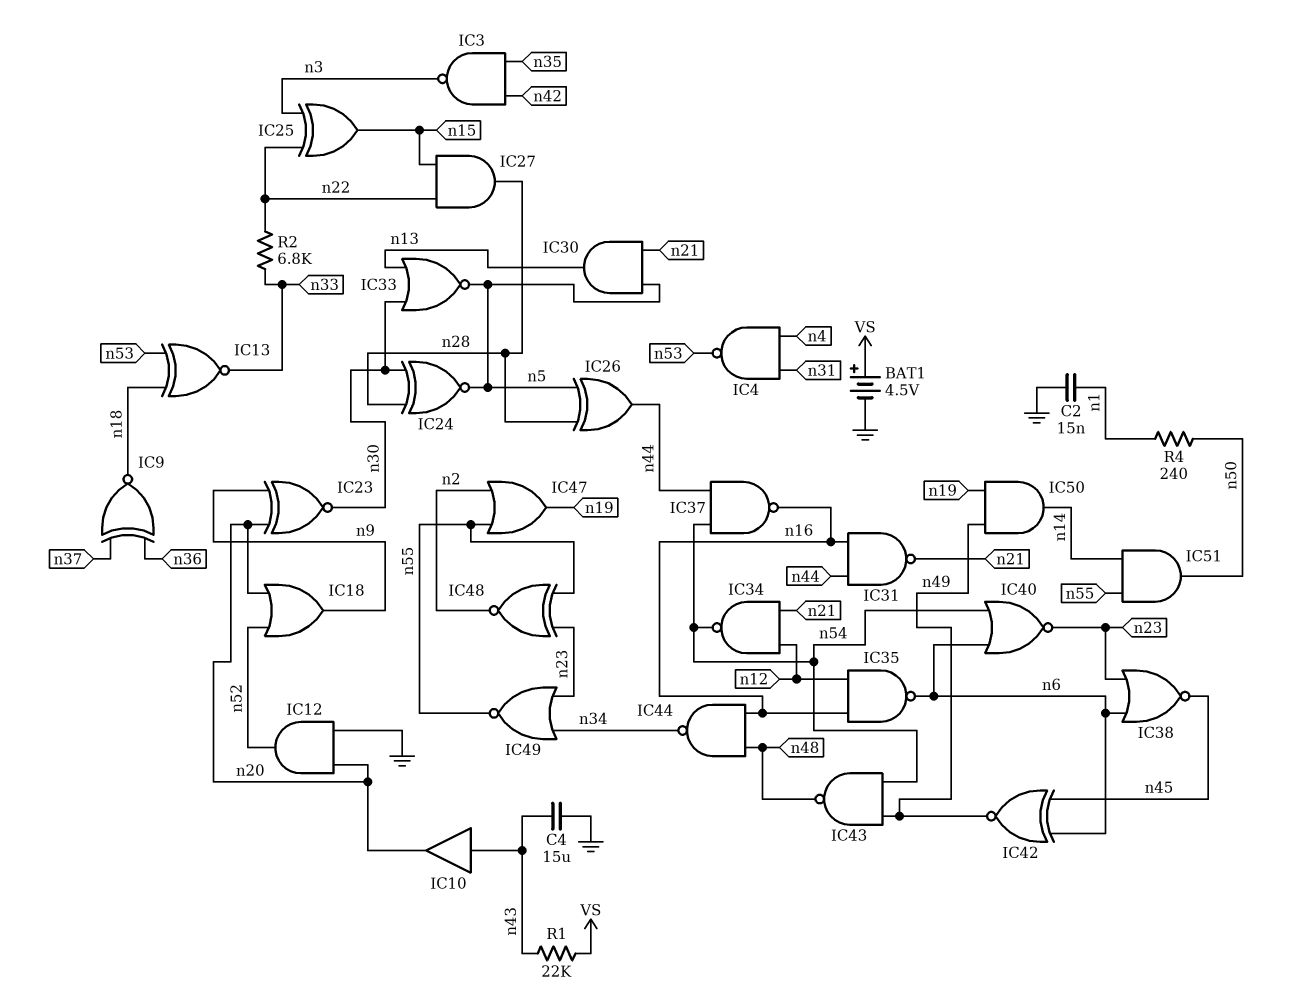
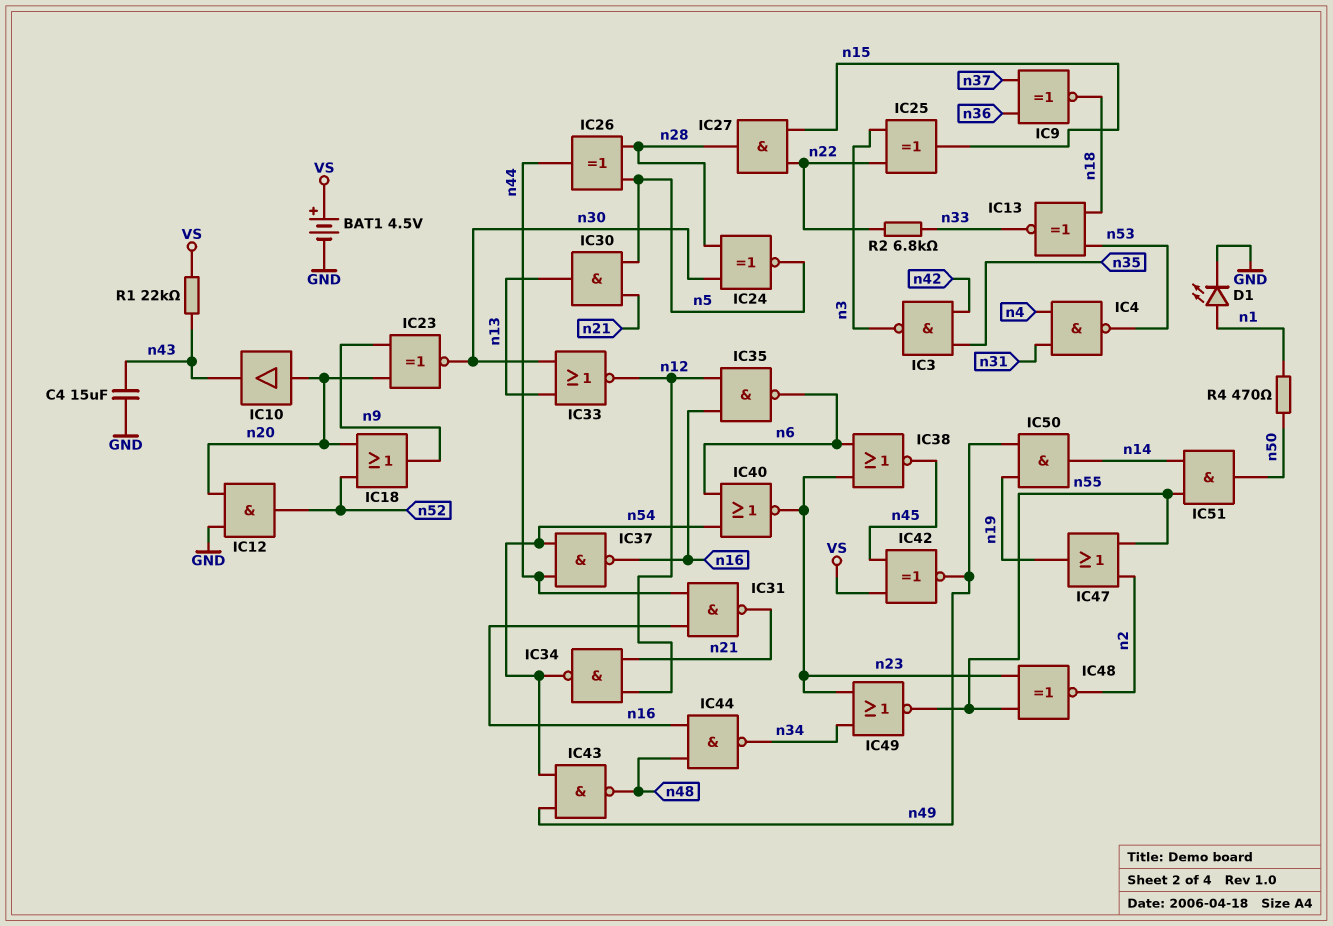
C2: 15nF (GND, n1) -> none
D1: none -> LED (A n1, K GND)
IC10: buffer (in n43, out n20) -> buffer (in n20, out n43)
IC33: NOR (in n13, in n30, out n5) -> NOR (in n13, in n30, out n12)
IC42: XNOR (in n6, in n45, out n49) -> XNOR (in VS, in n45, out n49)
R4: 240 (n1, n50) -> 470 (n1, n50)

